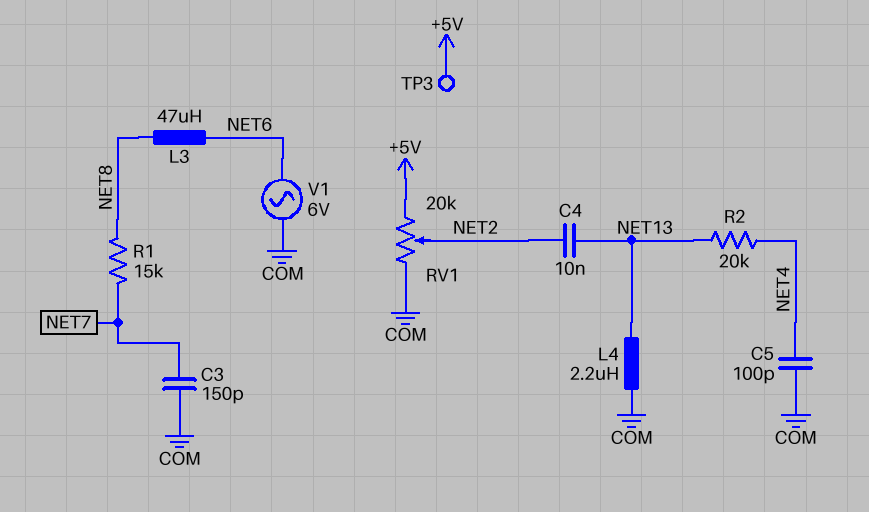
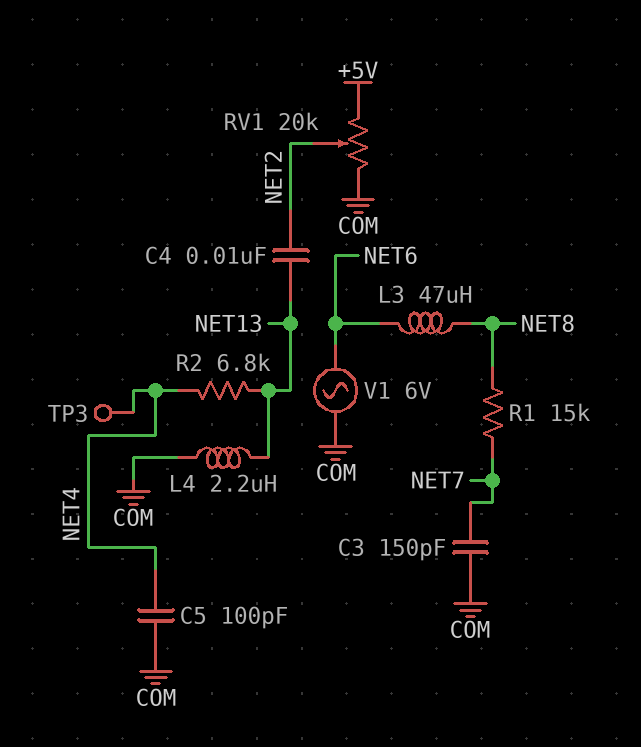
R2: 20k (NET4, NET13) -> 6.8k (NET4, NET13)
TP3: test point (+5V) -> test point (NET4)

